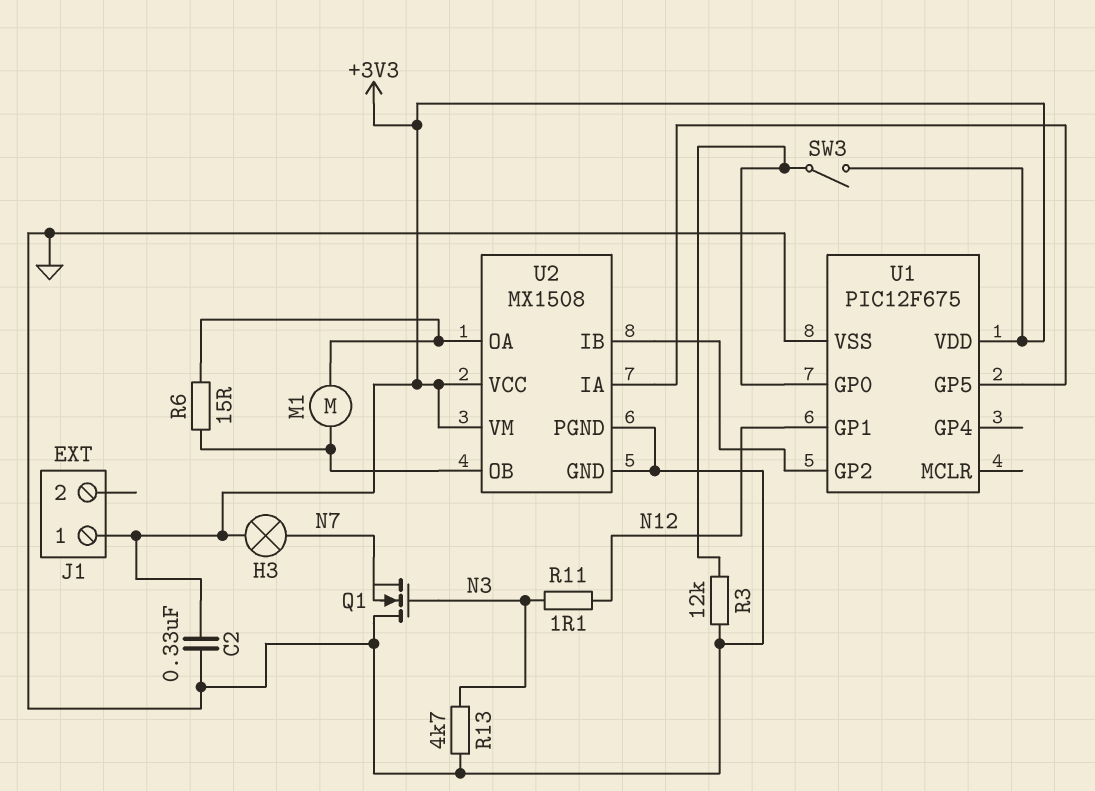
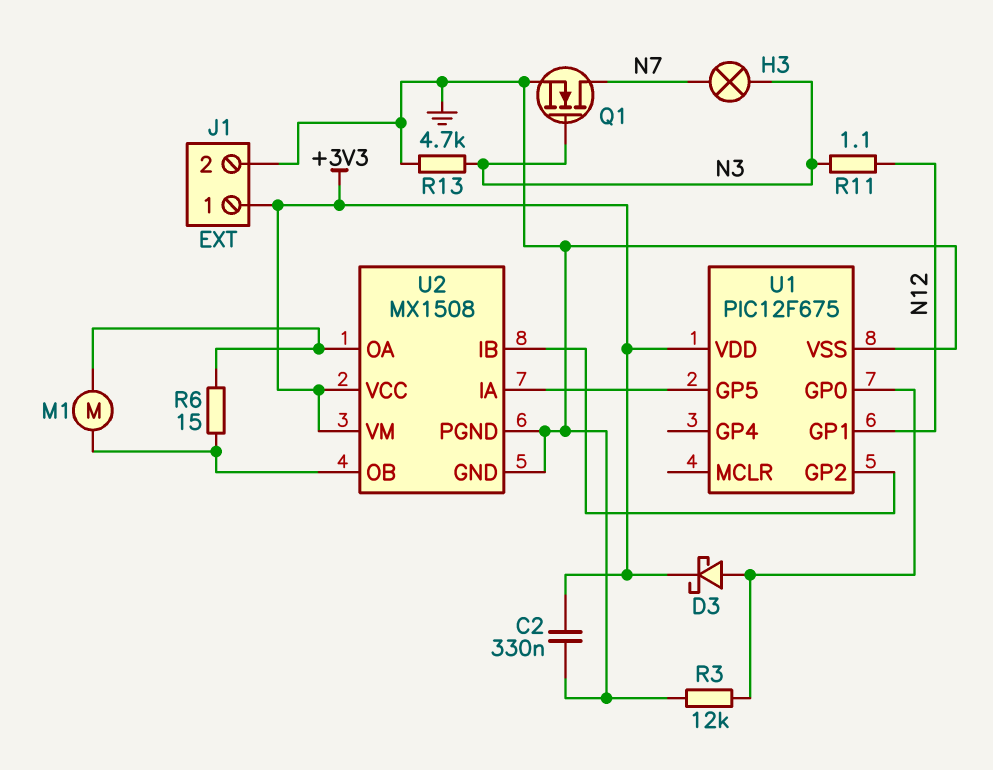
D3: none -> schottky (A U1/GP0, K +3V3)
H3: lamp (+3V3, N7) -> lamp (N3, N7)
J1 pin 2: none -> GND
Q1: NMOS (G N3, D GND, S N7) -> NMOS (G N3, D N7, S GND)
SW3: switch (+3V3, U1/GP0) -> none

